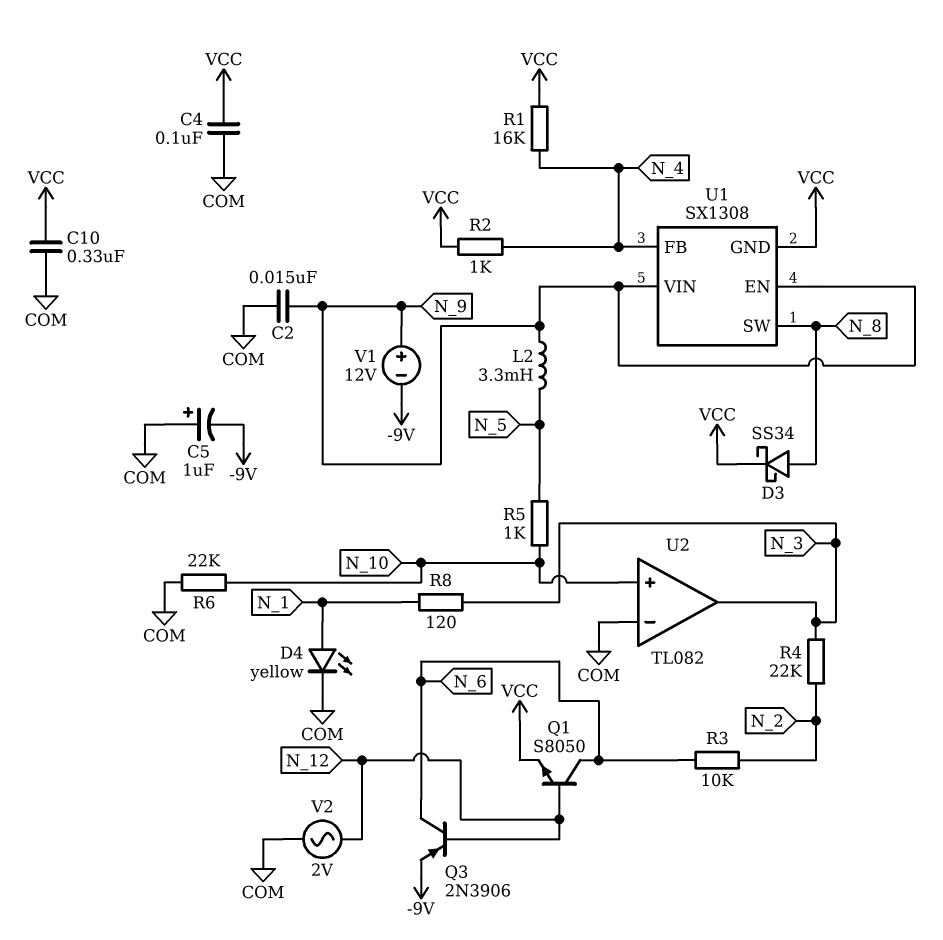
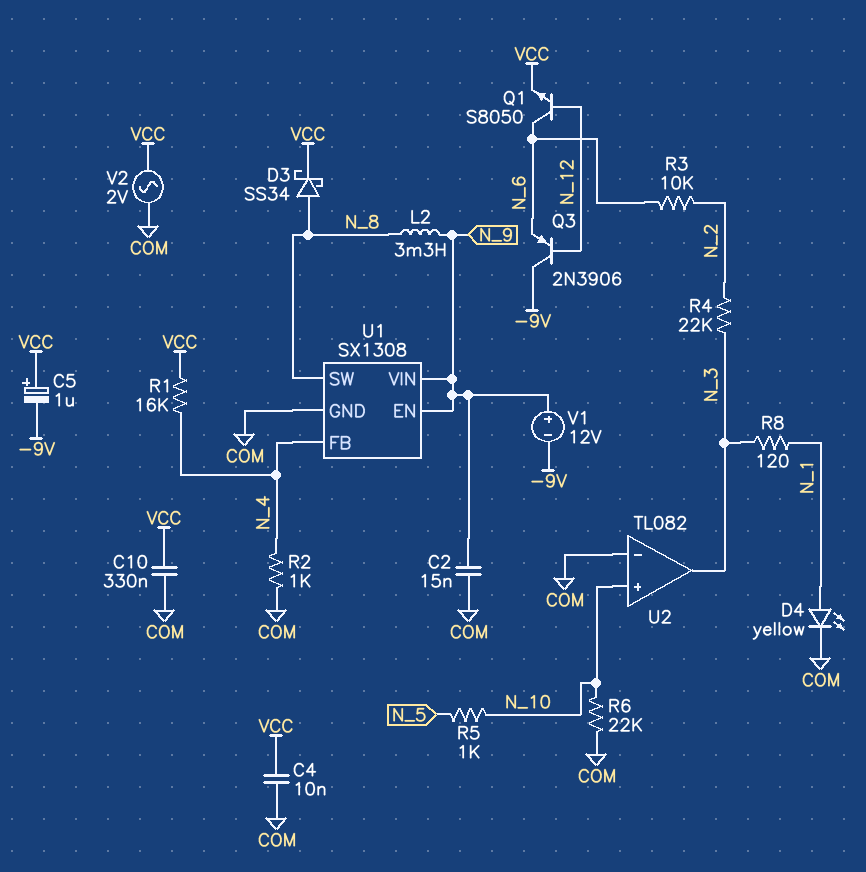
C4: 100nF (COM, VCC) -> 10nF (COM, VCC)
C5: 1uF (plus COM, minus -9V) -> 1uF (plus VCC, minus -9V)
L2: 3.3mH (N_5, N_9) -> 3.3mH (N_8, N_9)
Q3: PNP 2N3906 (B N_12, C N_6, E -9V) -> PNP 2N3906 (B N_12, C -9V, E N_6)
R2: 1k (N_4, VCC) -> 1k (COM, N_4)
U1 pin GND: VCC -> COM
V2: AC 2V (COM, N_12) -> AC 2V (COM, VCC)

